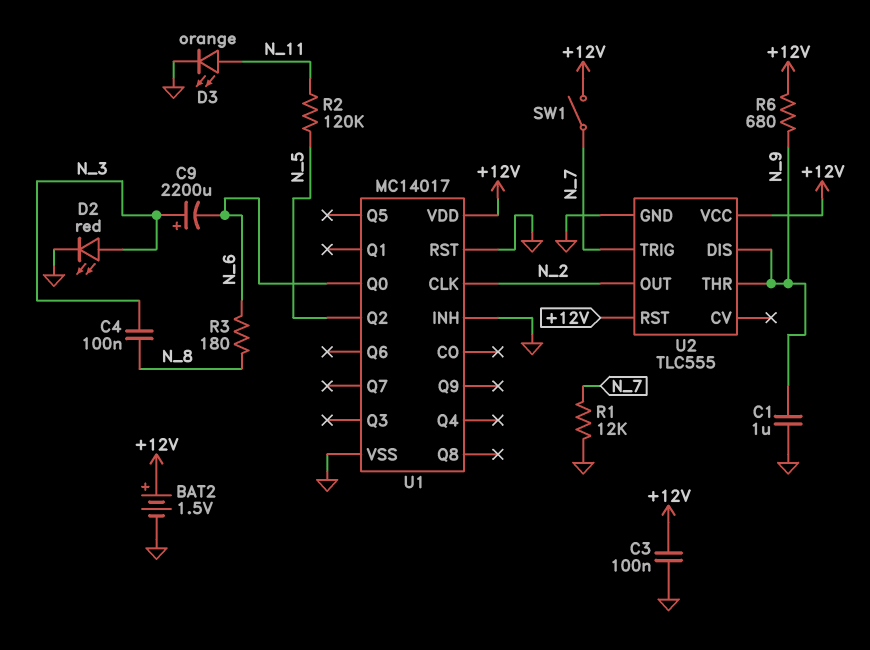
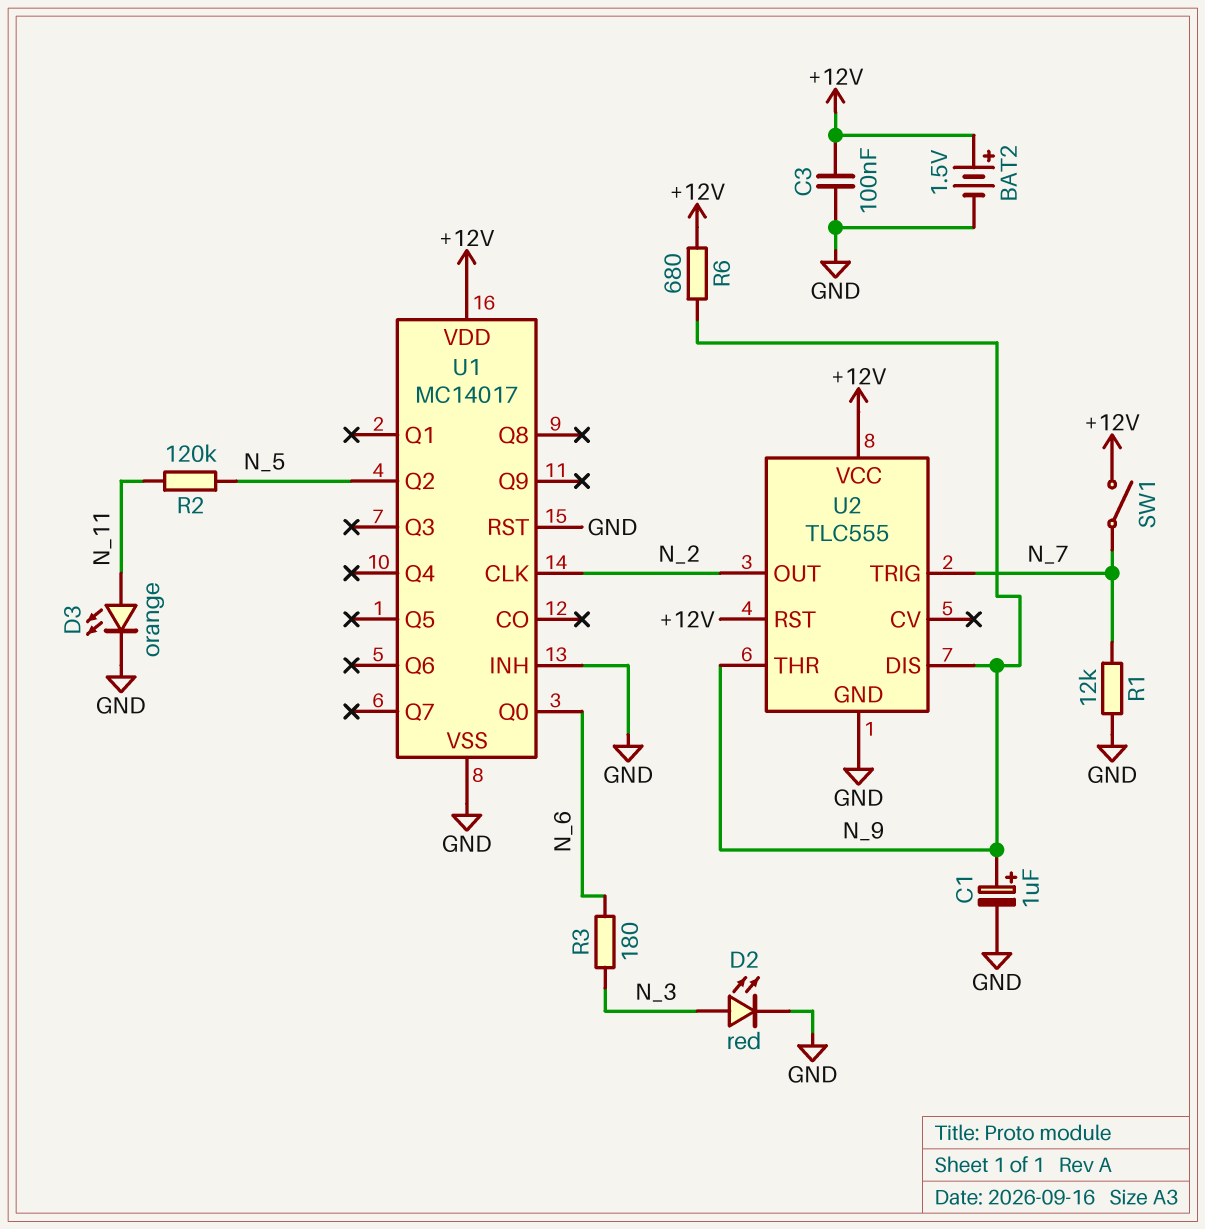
C1: 1uF (GND, N_9) -> 1uF (plus N_9, minus GND)
C4: 100nF (N_3, N_8) -> none
C9: 2200uF (plus N_3, minus N_6) -> none
R3: 180 (N_6, N_8) -> 180 (N_3, N_6)

